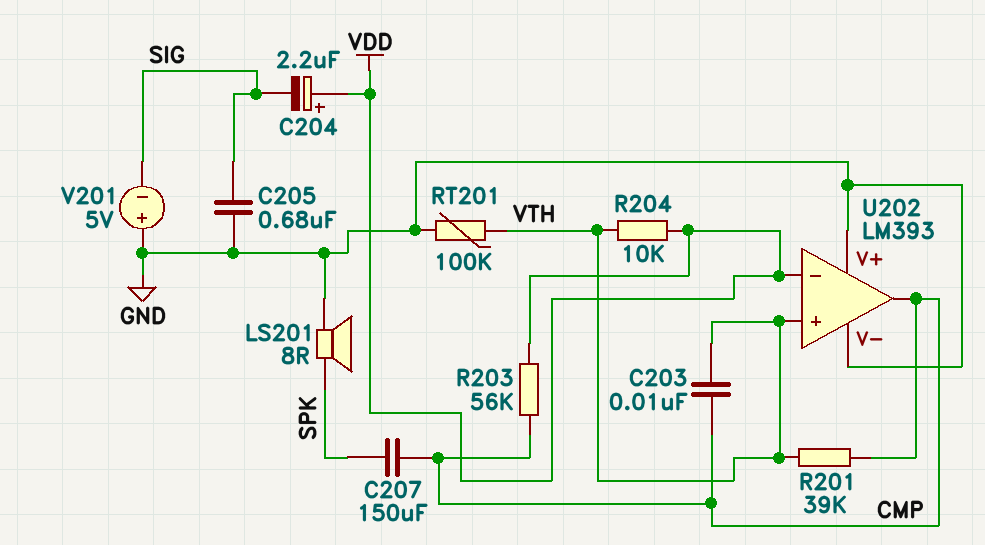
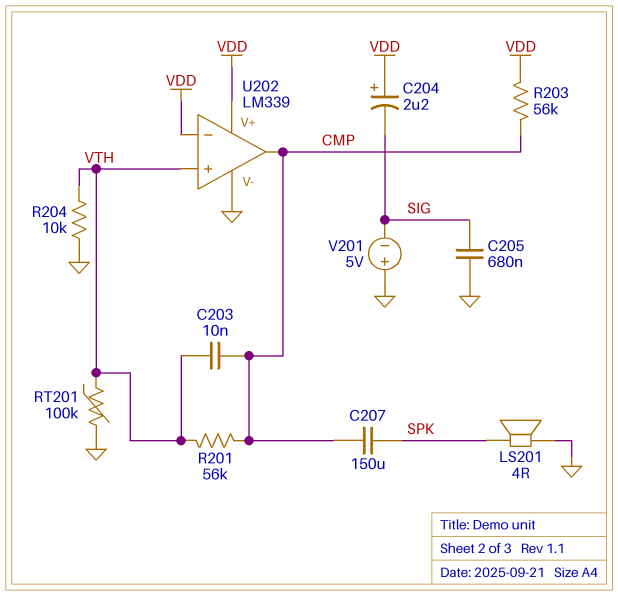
LS201: speaker 8R (GND, SPK) -> speaker 4R (GND, SPK)
R201: 39k (CMP, VTH) -> 56k (CMP, VTH)
R204: 10k (VDD, VTH) -> 10k (GND, VTH)
U202: LM393 -> LM339
U202 pin V+: GND -> VDD

